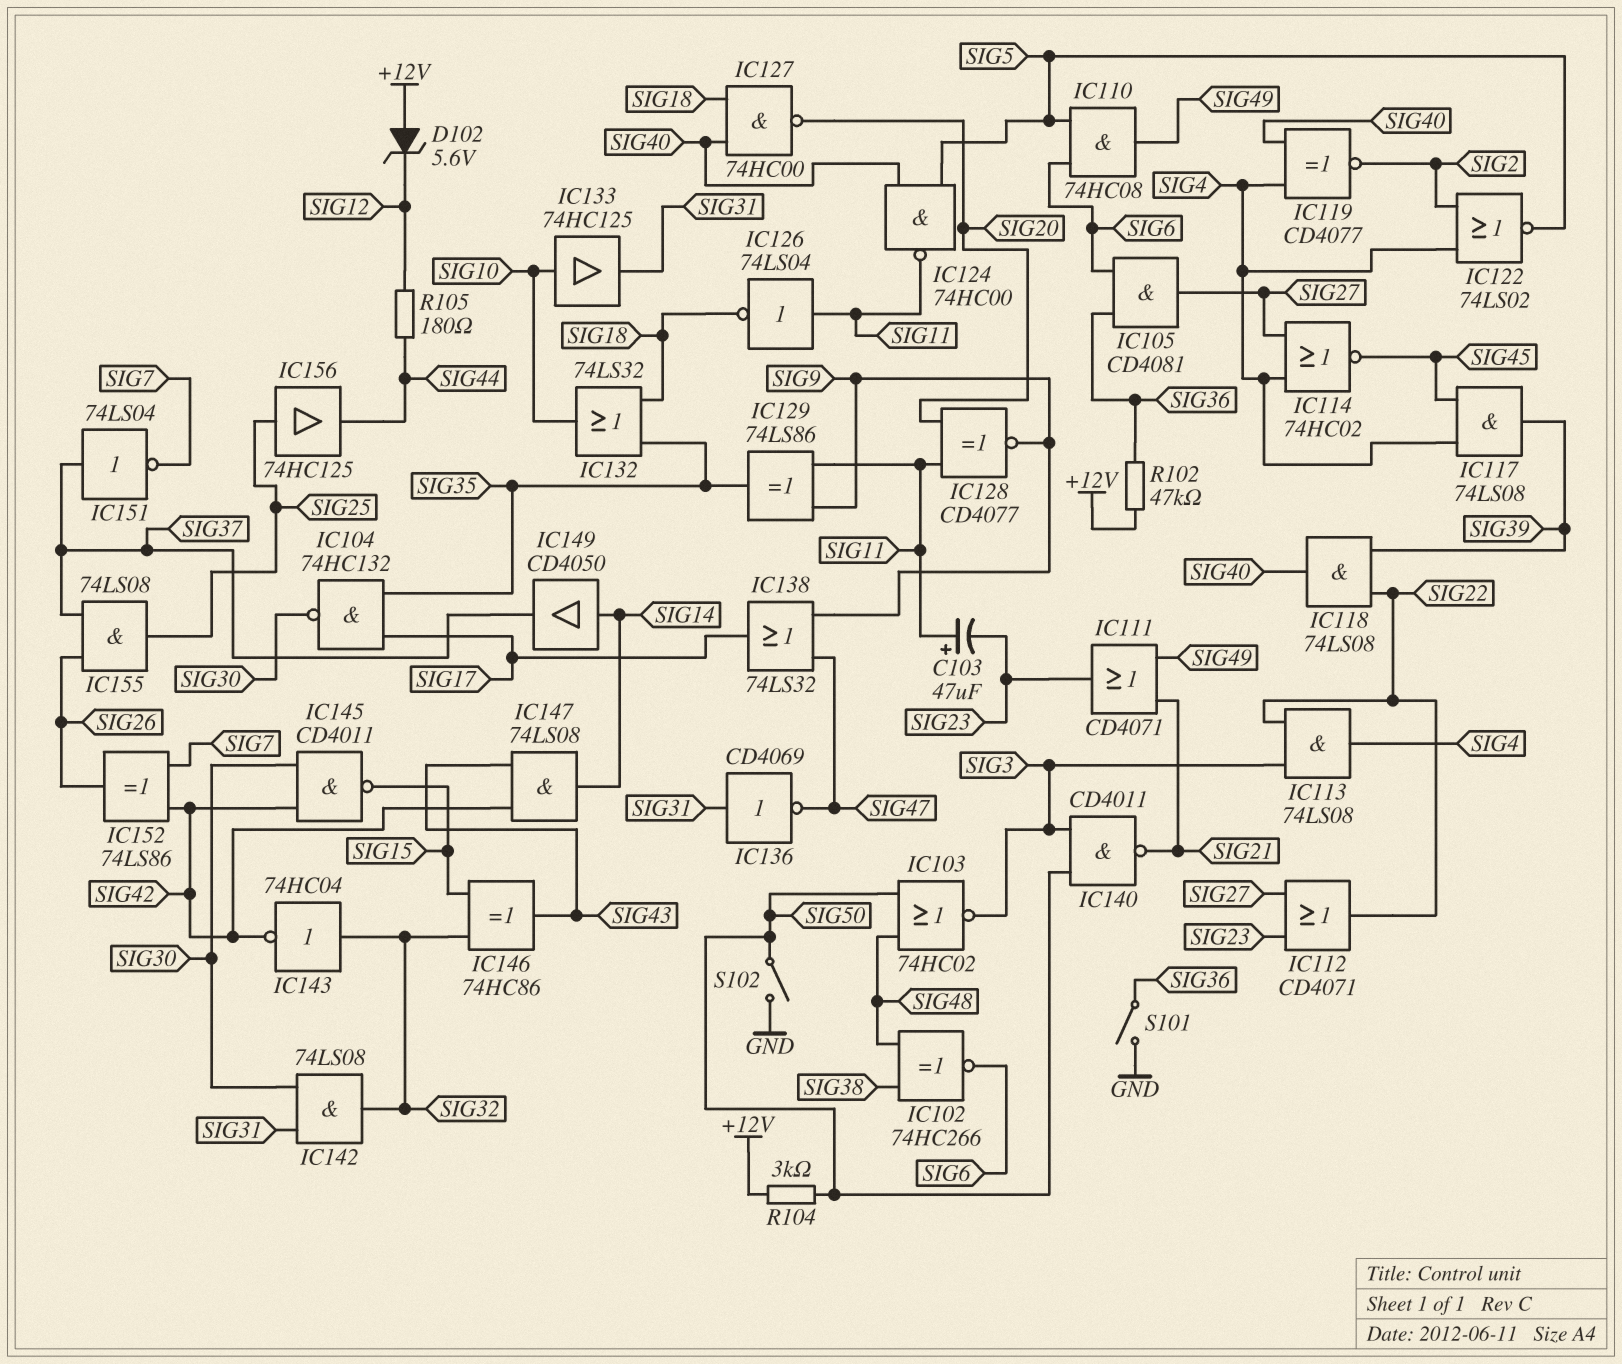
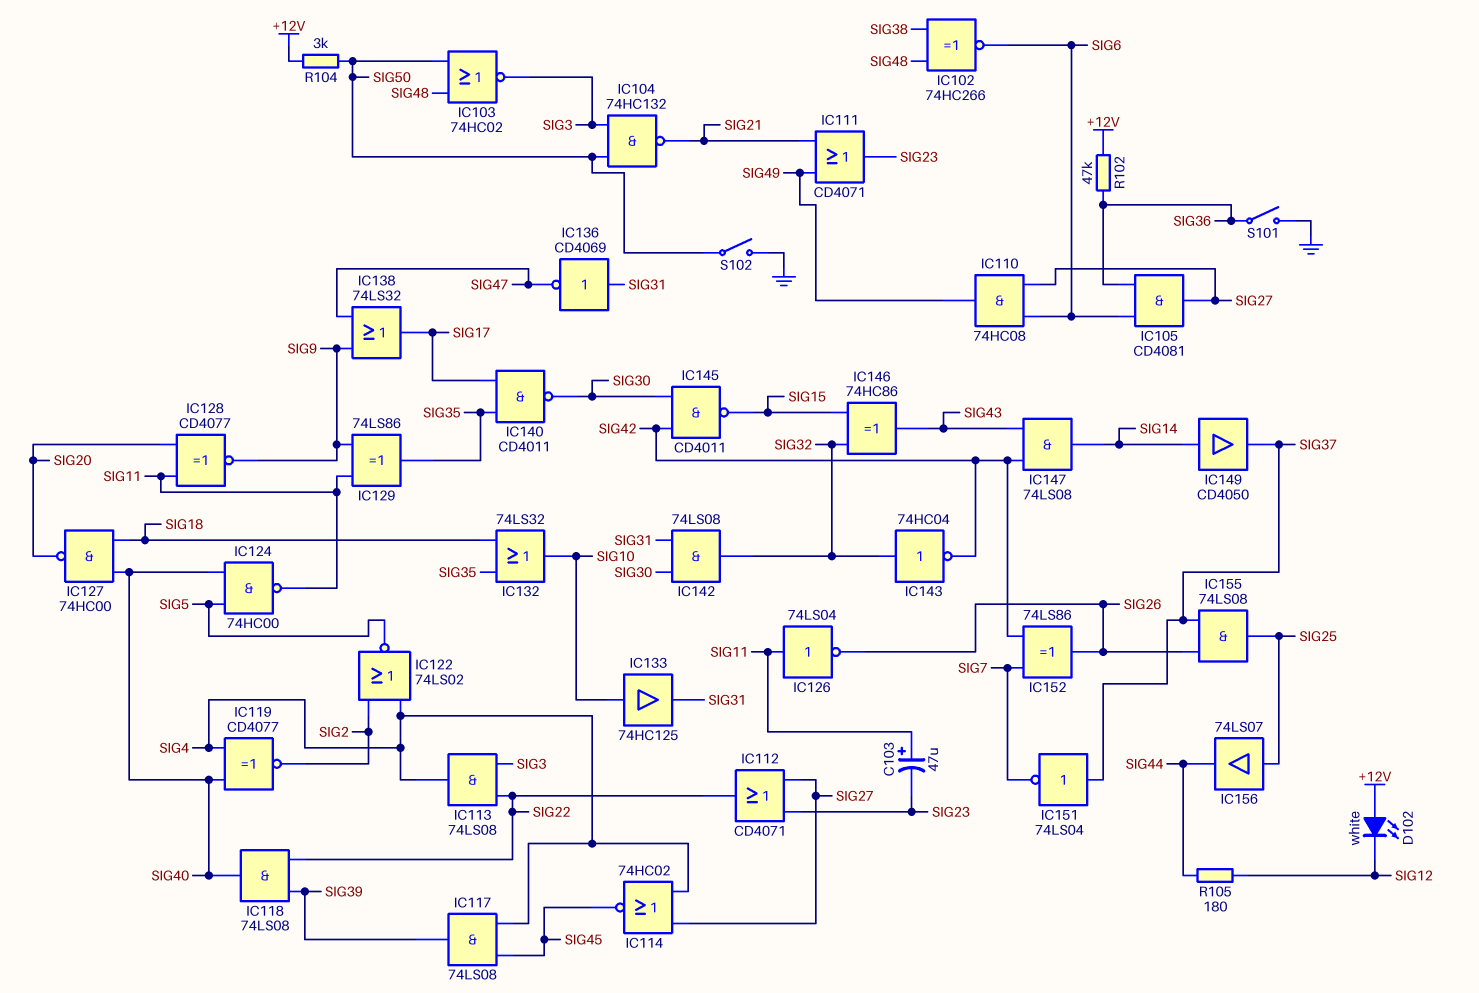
D102: zener 5.6V (A +12V, K SIG12) -> LED white (A +12V, K SIG12)
IC104: NAND 74HC132 (in SIG17, in SIG35, out SIG30) -> NAND 74HC132 (in SIG3, in SIG50, out SIG21)
IC110: AND 74HC08 (in SIG5, in SIG6, out SIG49) -> AND 74HC08 (in SIG6, in SIG27, out SIG49)
IC126: NOT 74LS04 (in SIG11, out SIG18) -> NOT 74LS04 (in SIG11, out SIG26)
IC140: NAND CD4011 (in SIG3, in SIG50, out SIG21) -> NAND CD4011 (in SIG17, in SIG35, out SIG30)
IC156: buffer 74HC125 (in SIG25, out SIG44) -> buffer 74LS07 (in SIG25, out SIG44)

